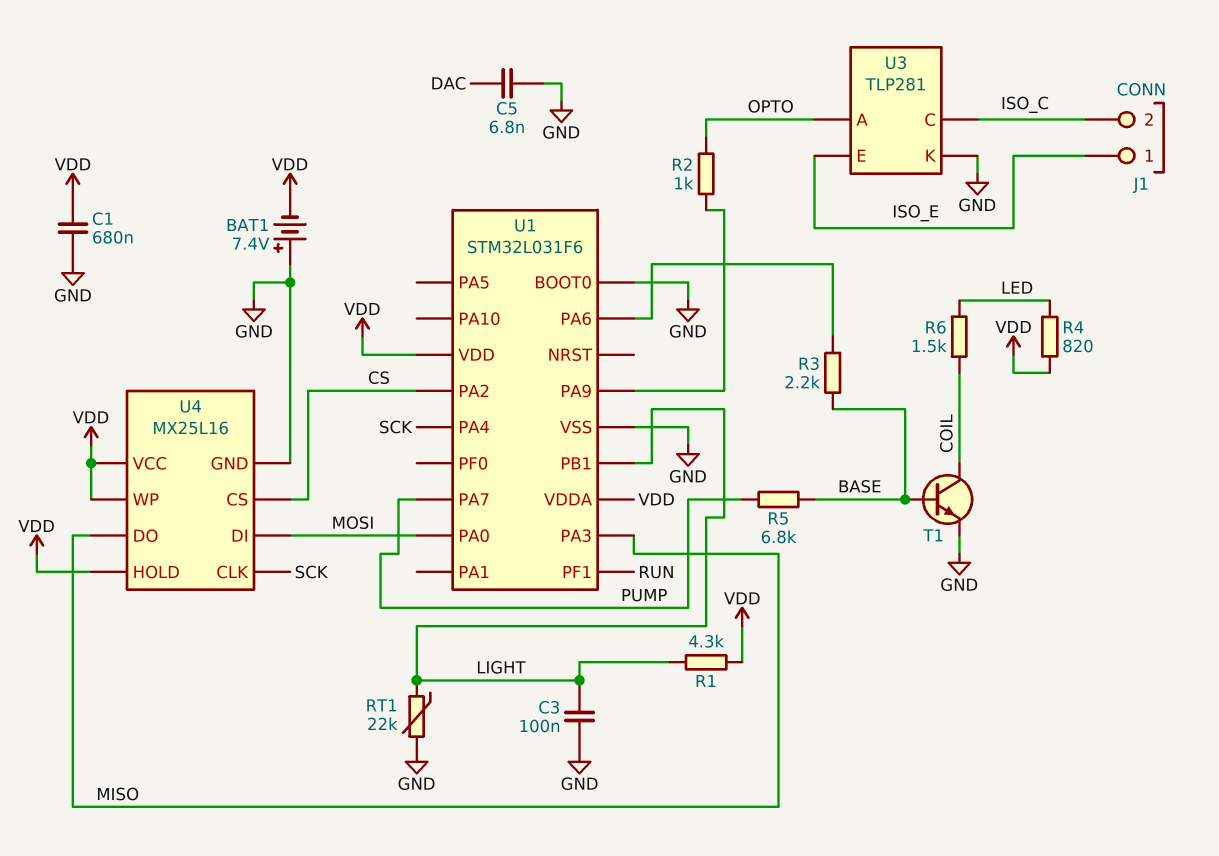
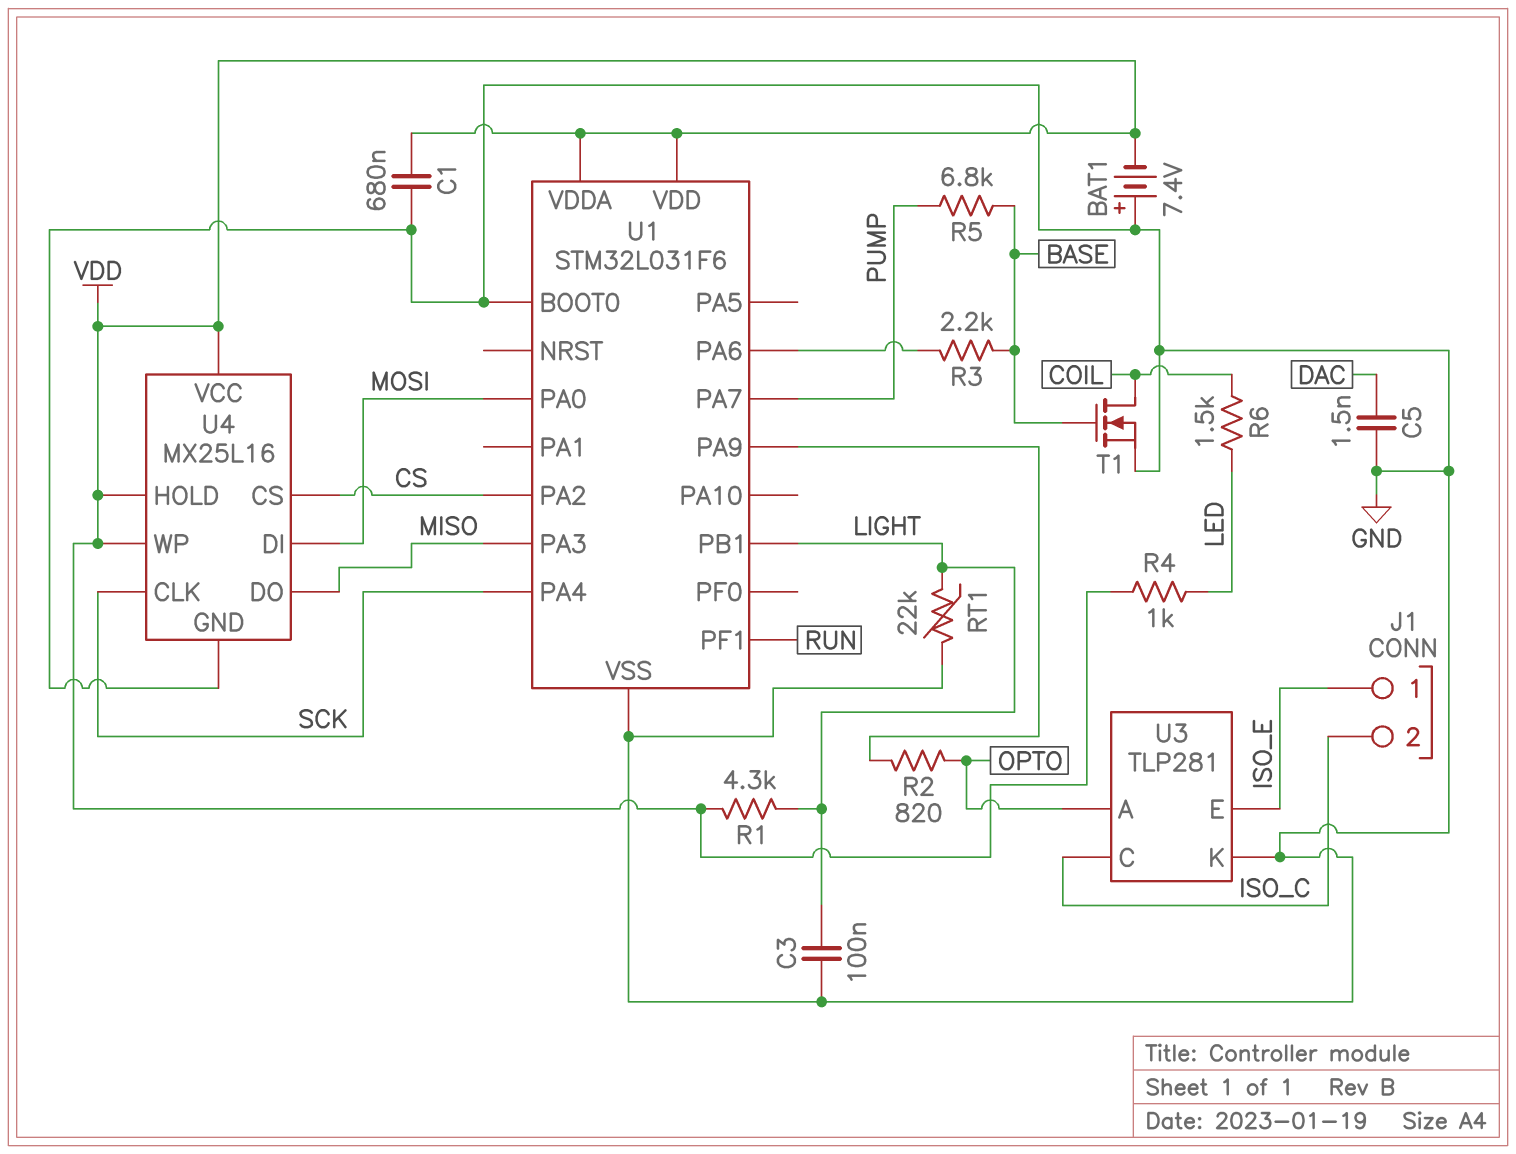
C5: 6.8nF (DAC, GND) -> 1.5nF (DAC, GND)
R2: 1k (OPTO, U1/PA9) -> 820 (OPTO, U1/PA9)
R4: 820 (LED, VDD) -> 1k (LED, VDD)
T1: NPN (B BASE, C COIL, E GND) -> NMOS (G BASE, D COIL, S GND)

